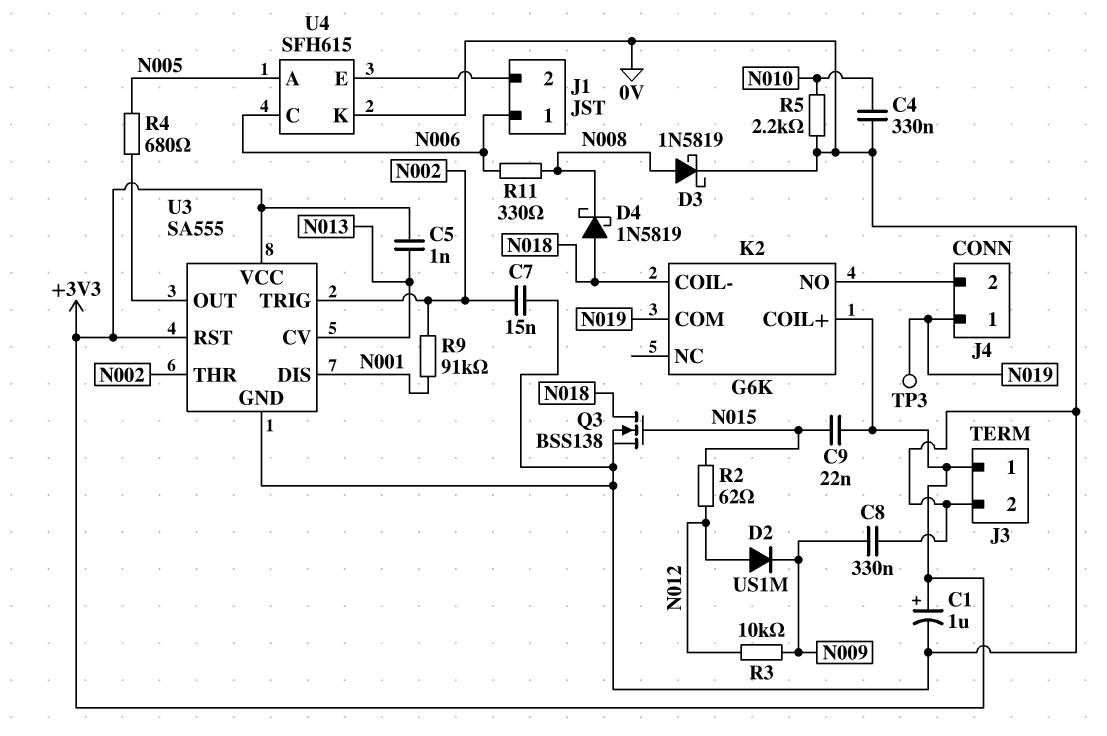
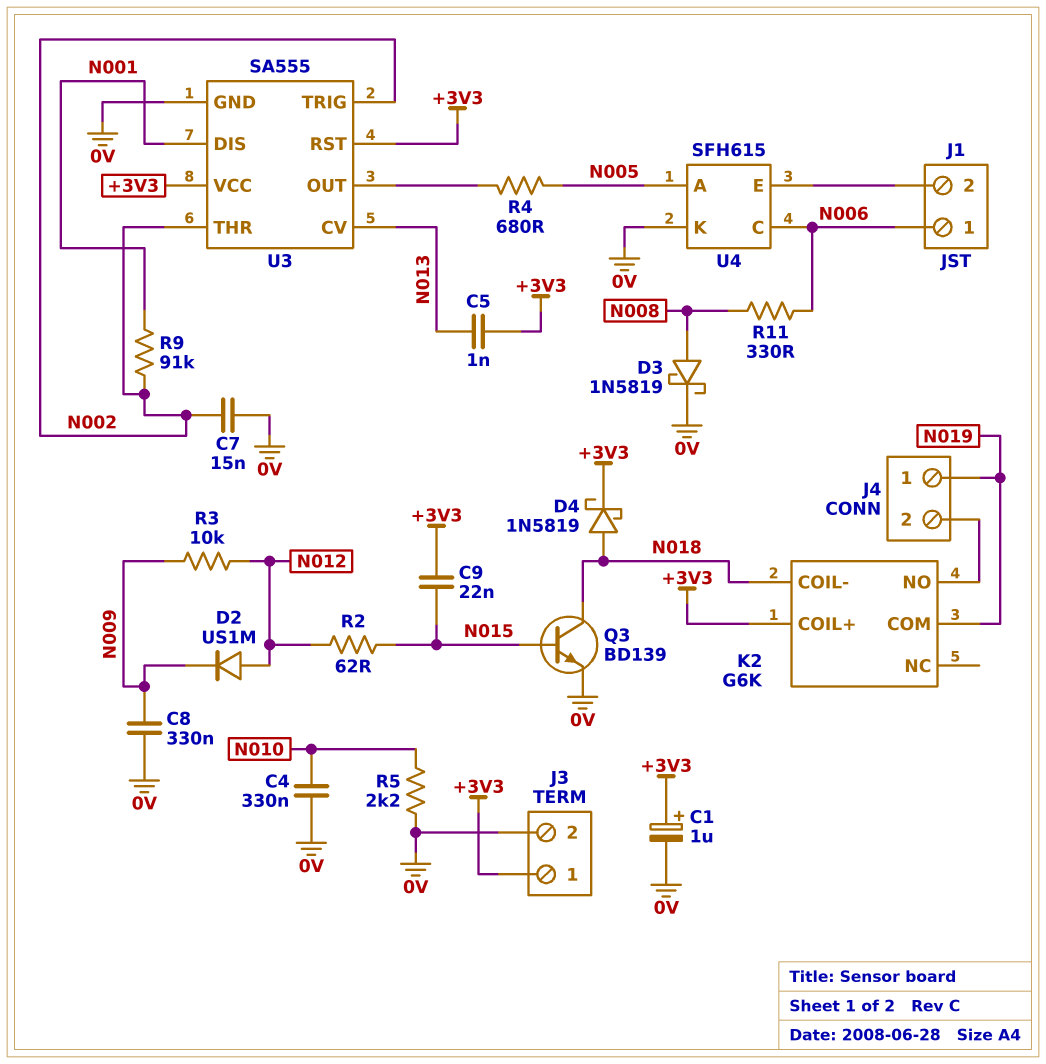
D4: schottky 1N5819 (A N018, K N008) -> schottky 1N5819 (A N018, K +3V3)
Q3: NMOS BSS138 (G N015, D N018, S 0V) -> NPN BD139 (B N015, C N018, E 0V)
TP3: test point (N019) -> none

